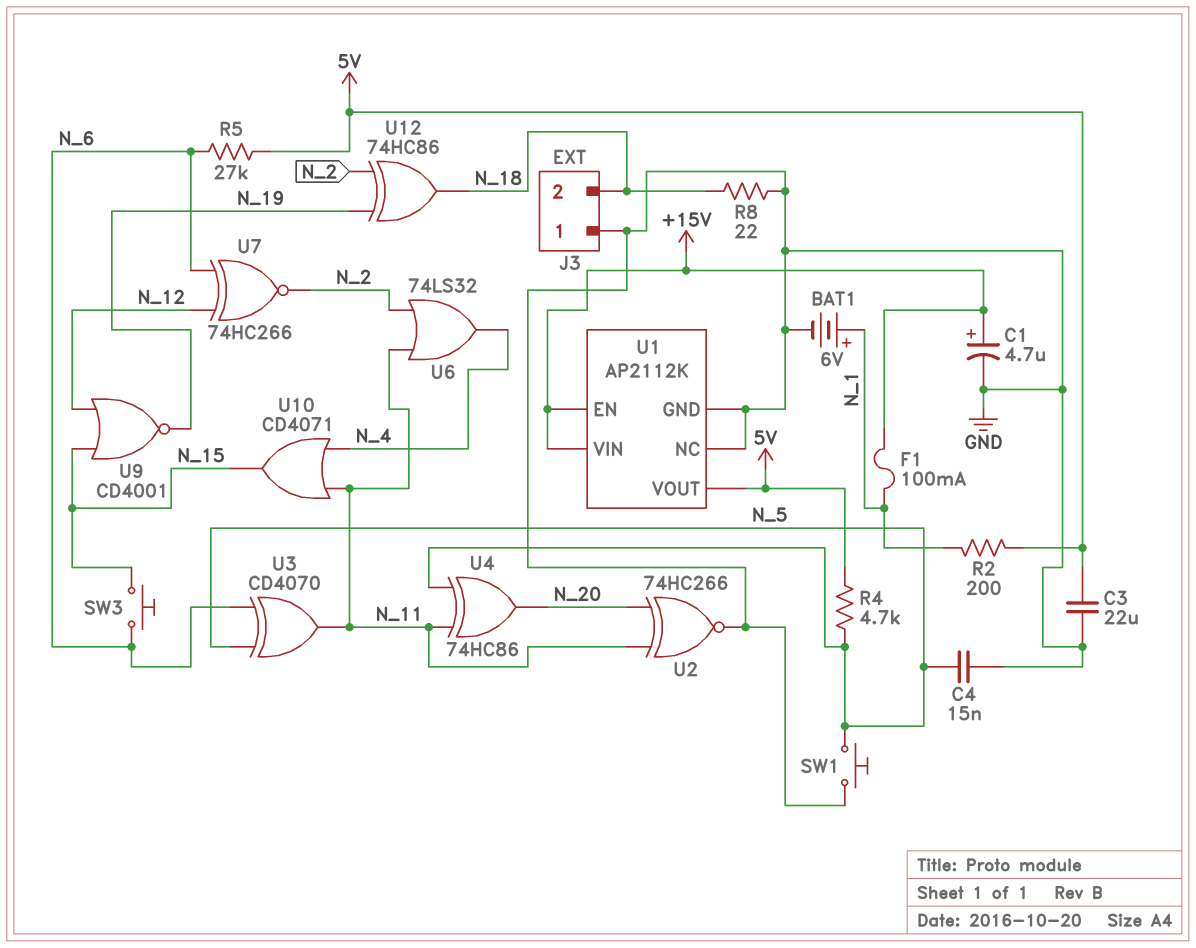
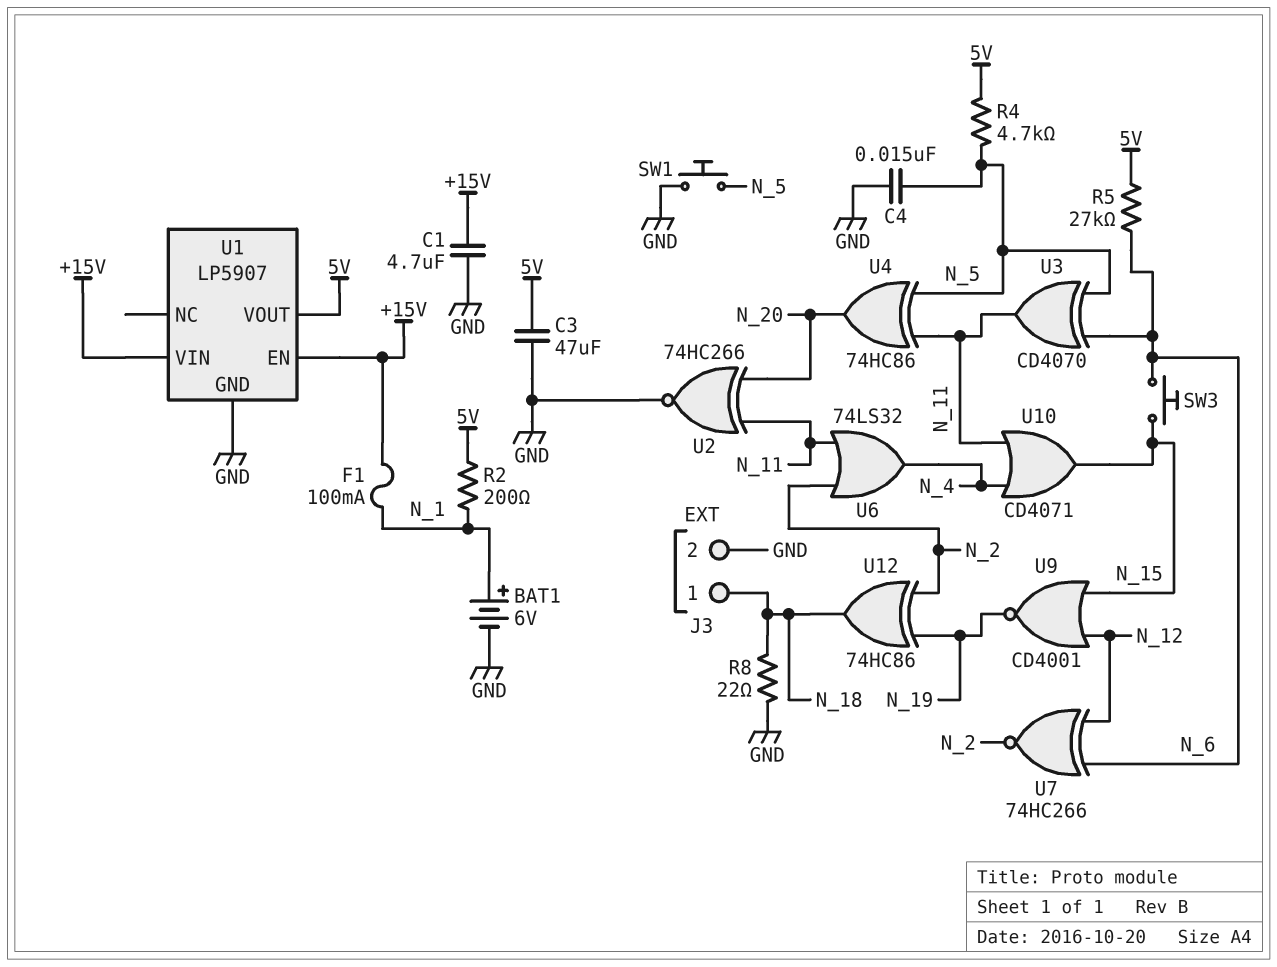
C1: 4.7uF (plus +15V, minus GND) -> 4.7uF (+15V, GND)
C3: 22uF (5V, GND) -> 47uF (5V, GND)
J3 pin 1: GND -> N_18
J3 pin 2: N_18 -> GND
U1: AP2112K -> LP5907
U1 pin NC: GND -> none

